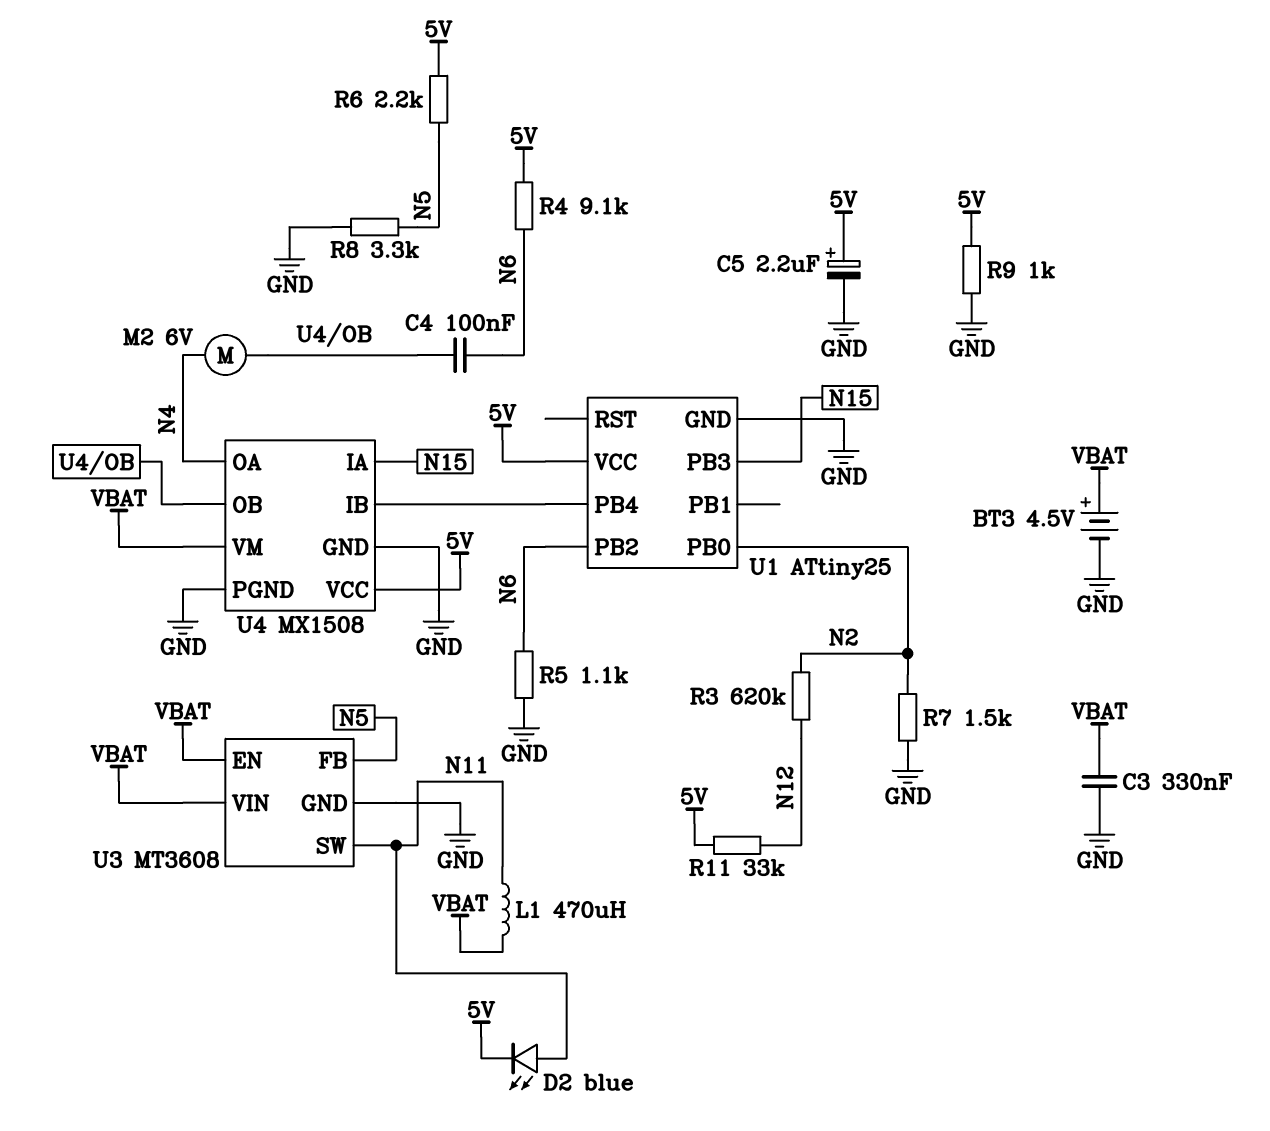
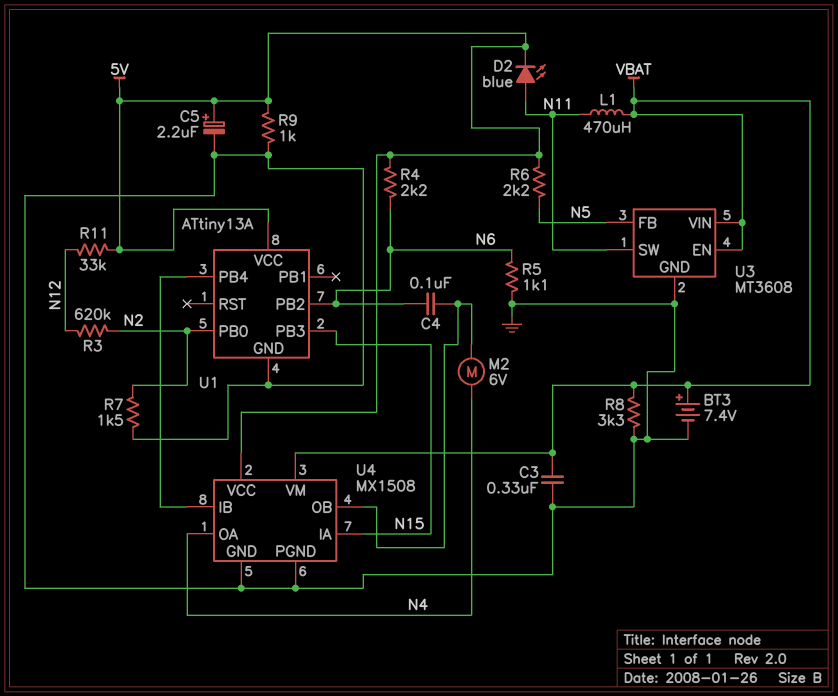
BT3: 4.5V (plus VBAT, minus GND) -> 7.4V (plus VBAT, minus GND)
R4: 9.1k (5V, N6) -> 2.2k (5V, N6)
R8: 3.3k (GND, N5) -> 3.3k (GND, VBAT)
U1: ATtiny25 -> ATtiny13A

